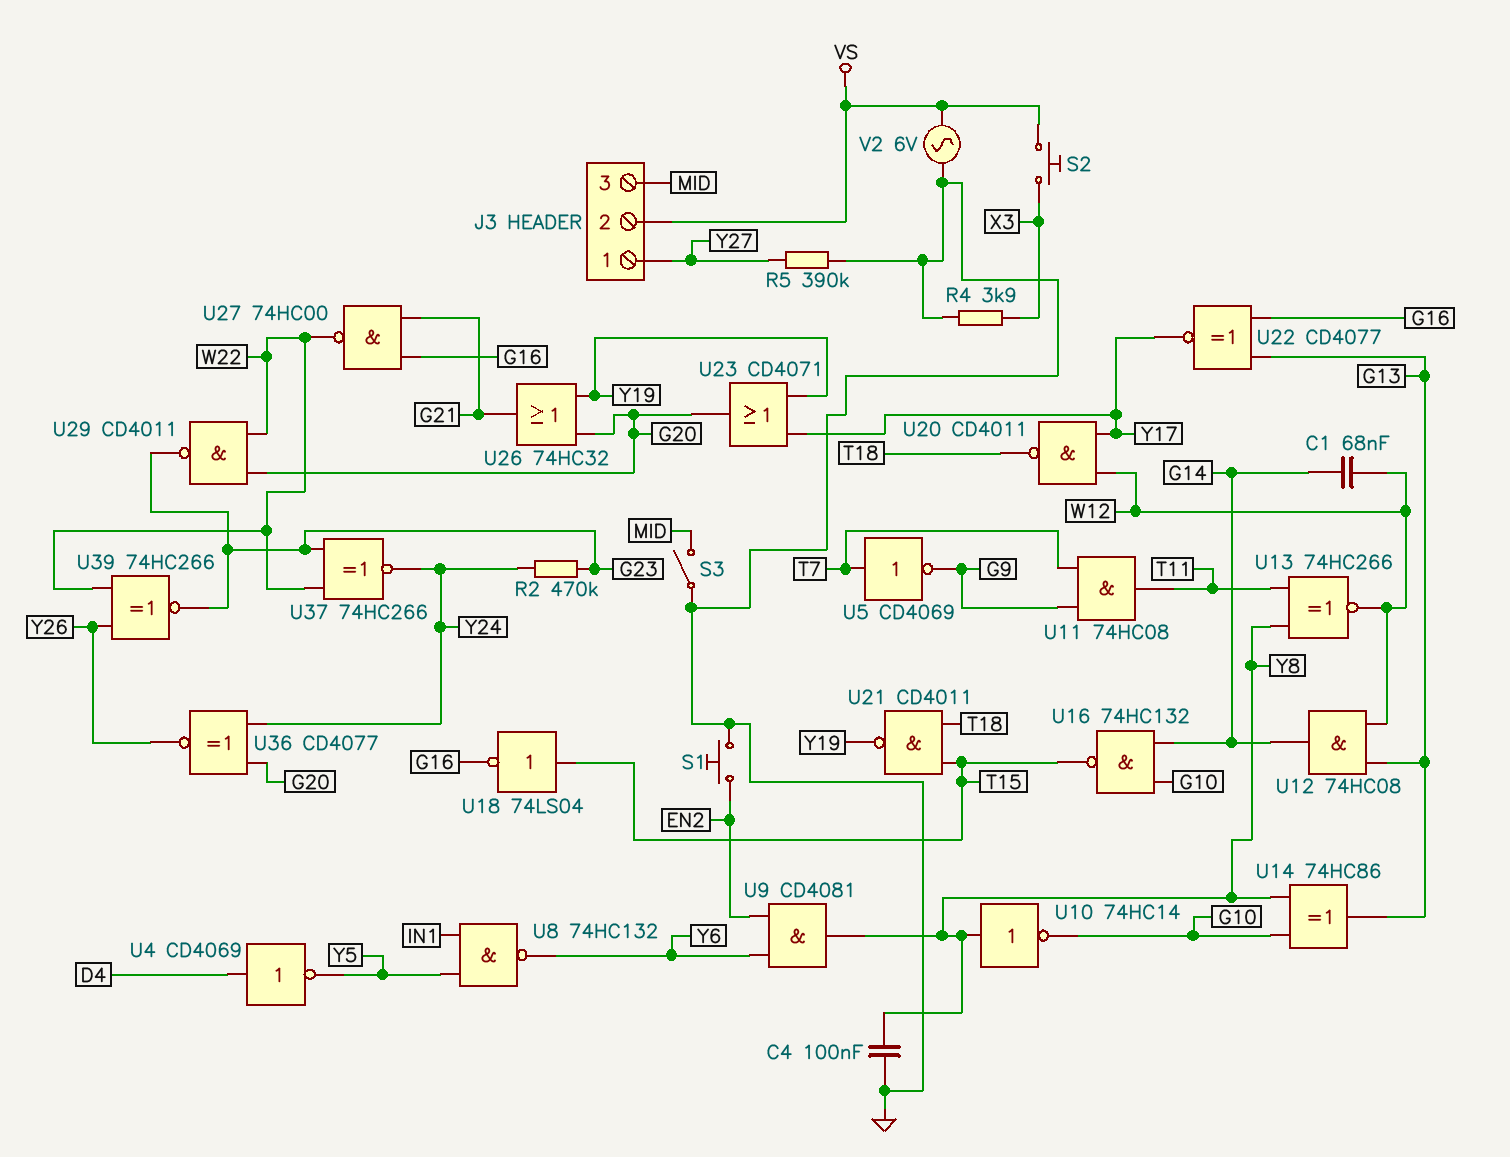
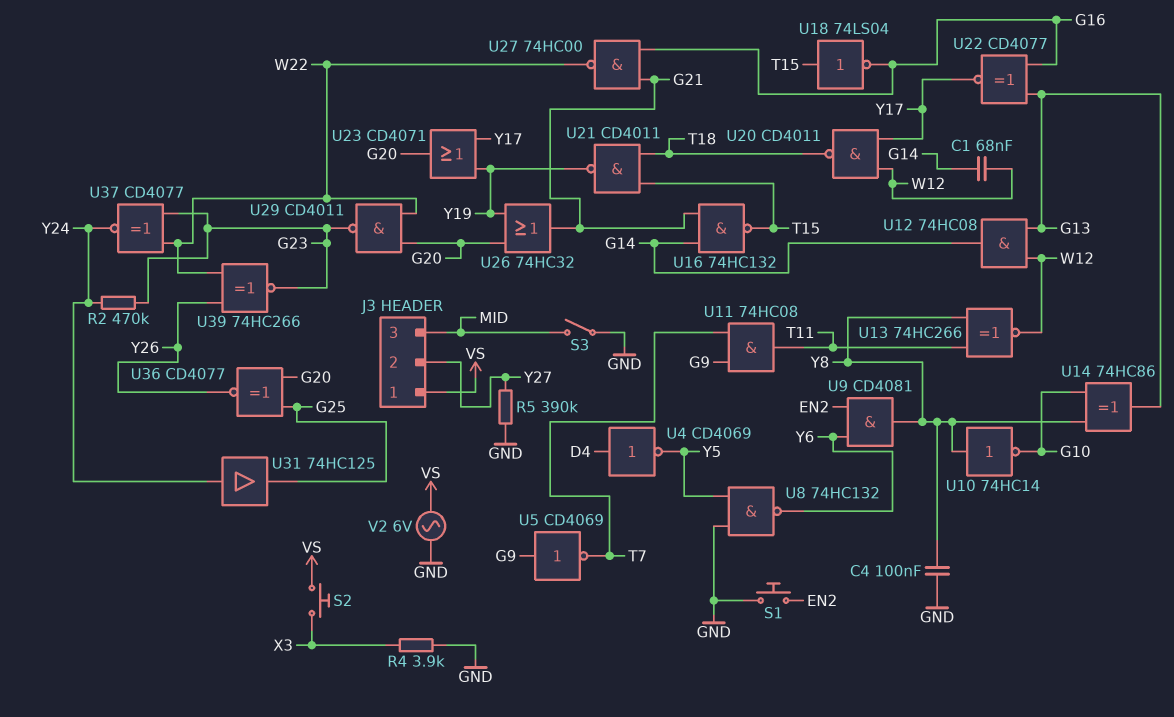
J3 pin 1: Y27 -> VS
J3 pin 2: VS -> Y27
U5: NOT CD4069 (in T7, out G9) -> NOT CD4069 (in G9, out T7)
U8: NAND 74HC132 (in IN1, in Y5, out Y6) -> NAND 74HC132 (in GND, in Y5, out Y6)
U16: NAND 74HC132 (in G10, in G14, out T15) -> NAND 74HC132 (in G14, in G21, out T15)
U31: none -> buffer 74HC125 (in Y24, out G25)
U36: XNOR CD4077 (in G20, in Y24, out Y26) -> XNOR CD4077 (in G20, in G25, out Y26)
U37: XNOR 74HC266 (in G23, in W22, out Y24) -> XNOR CD4077 (in G23, in W22, out Y24)

